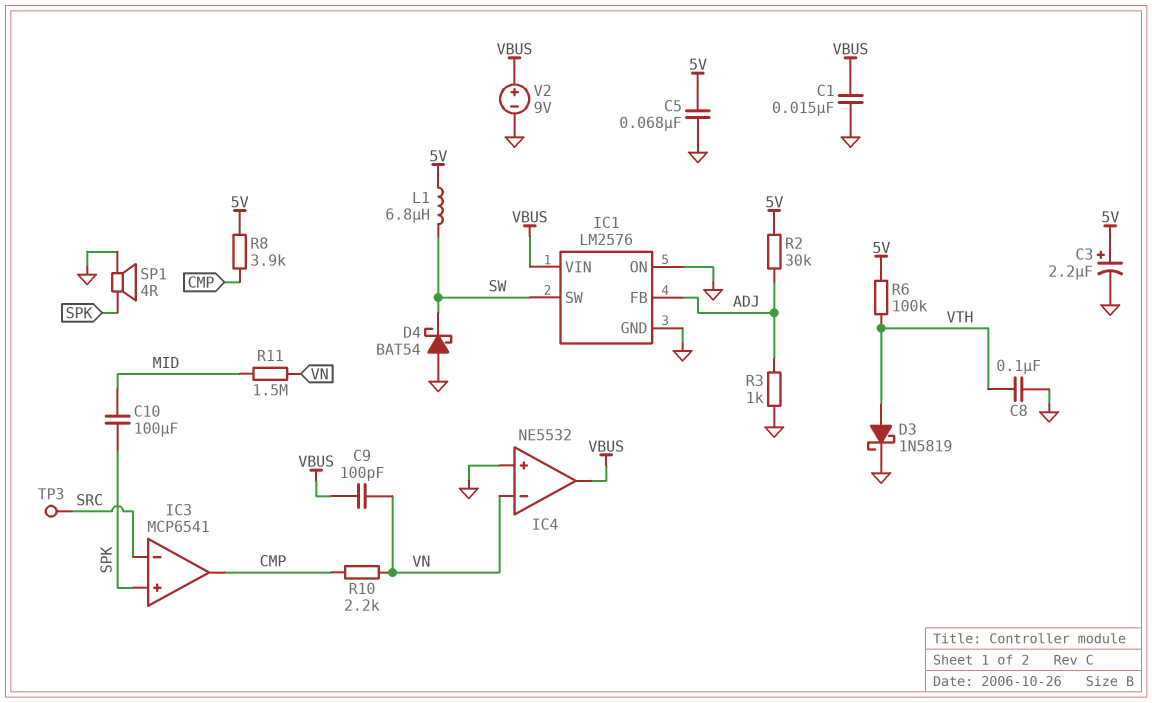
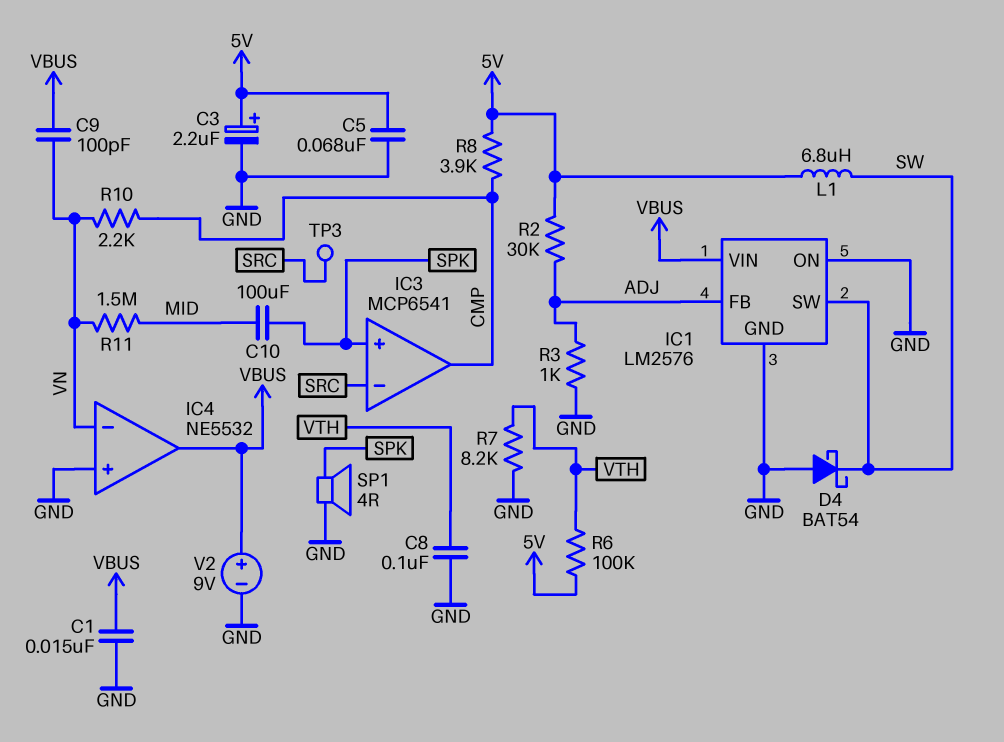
D3: schottky 1N5819 (A VTH, K GND) -> none
R7: none -> 8.2k (GND, VTH)

